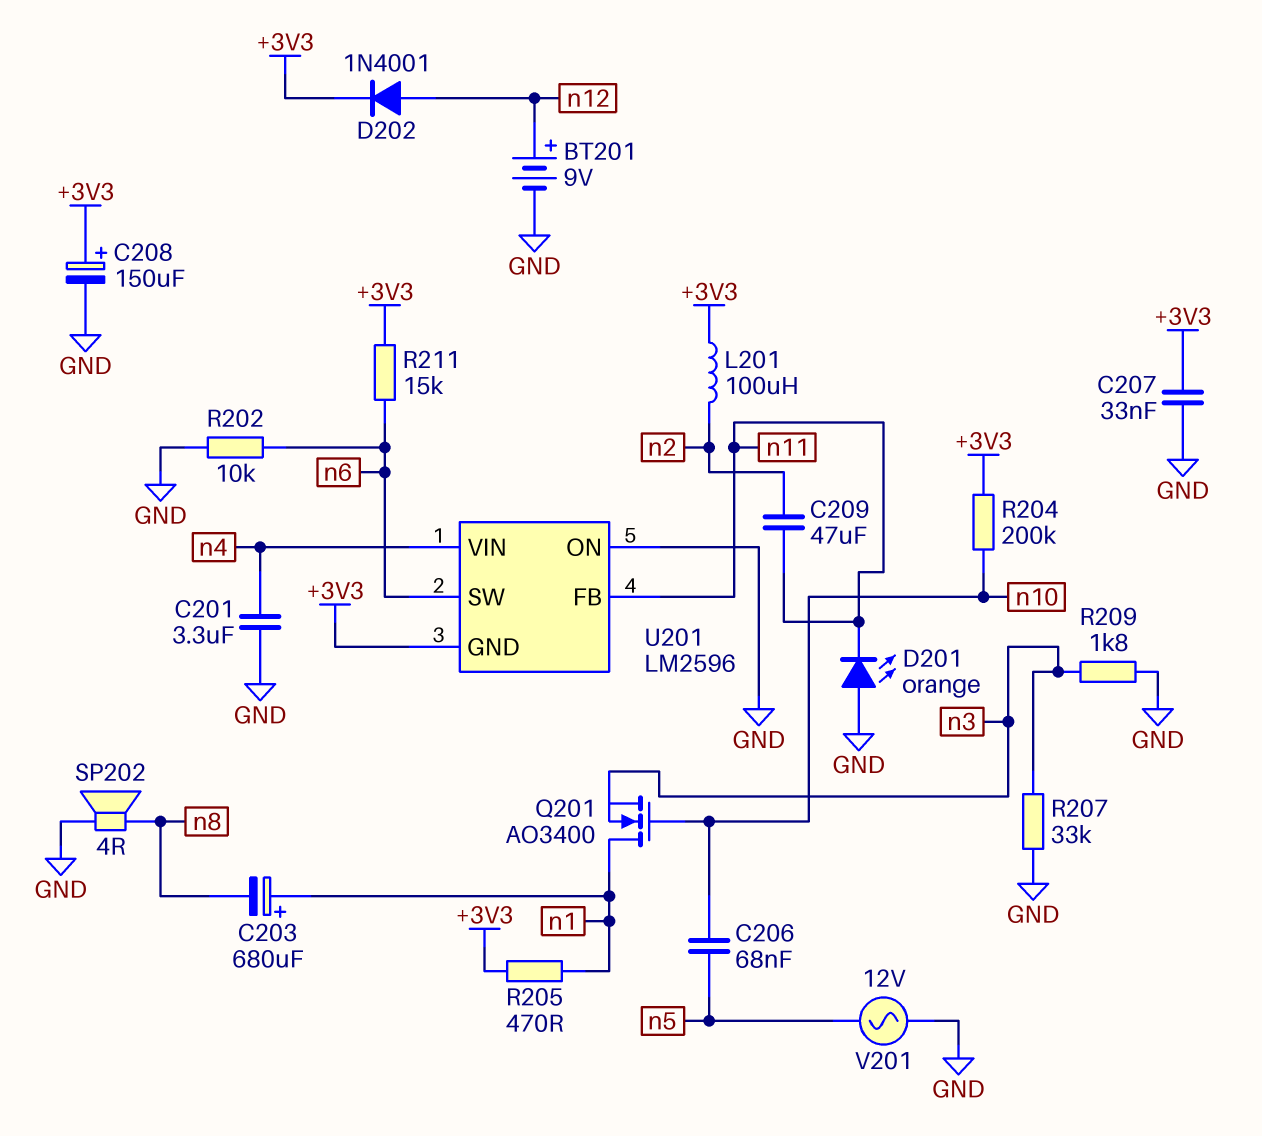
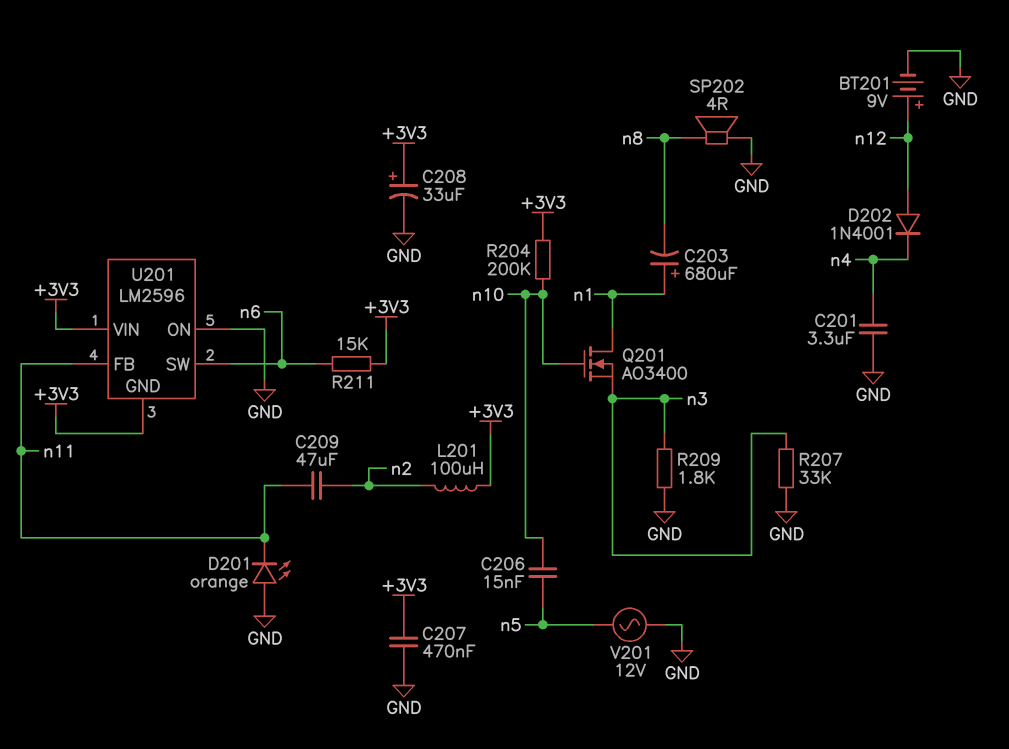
C206: 68nF (n5, n10) -> 15nF (n5, n10)
C207: 33nF (+3V3, GND) -> 470nF (+3V3, GND)
C208: 150uF (plus +3V3, minus GND) -> 33uF (plus +3V3, minus GND)
D202: diode 1N4001 (A n12, K +3V3) -> diode 1N4001 (A n12, K n4)
R202: 10k (GND, n6) -> none
R205: 470 (+3V3, n1) -> none
U201 pin VIN: n4 -> +3V3

